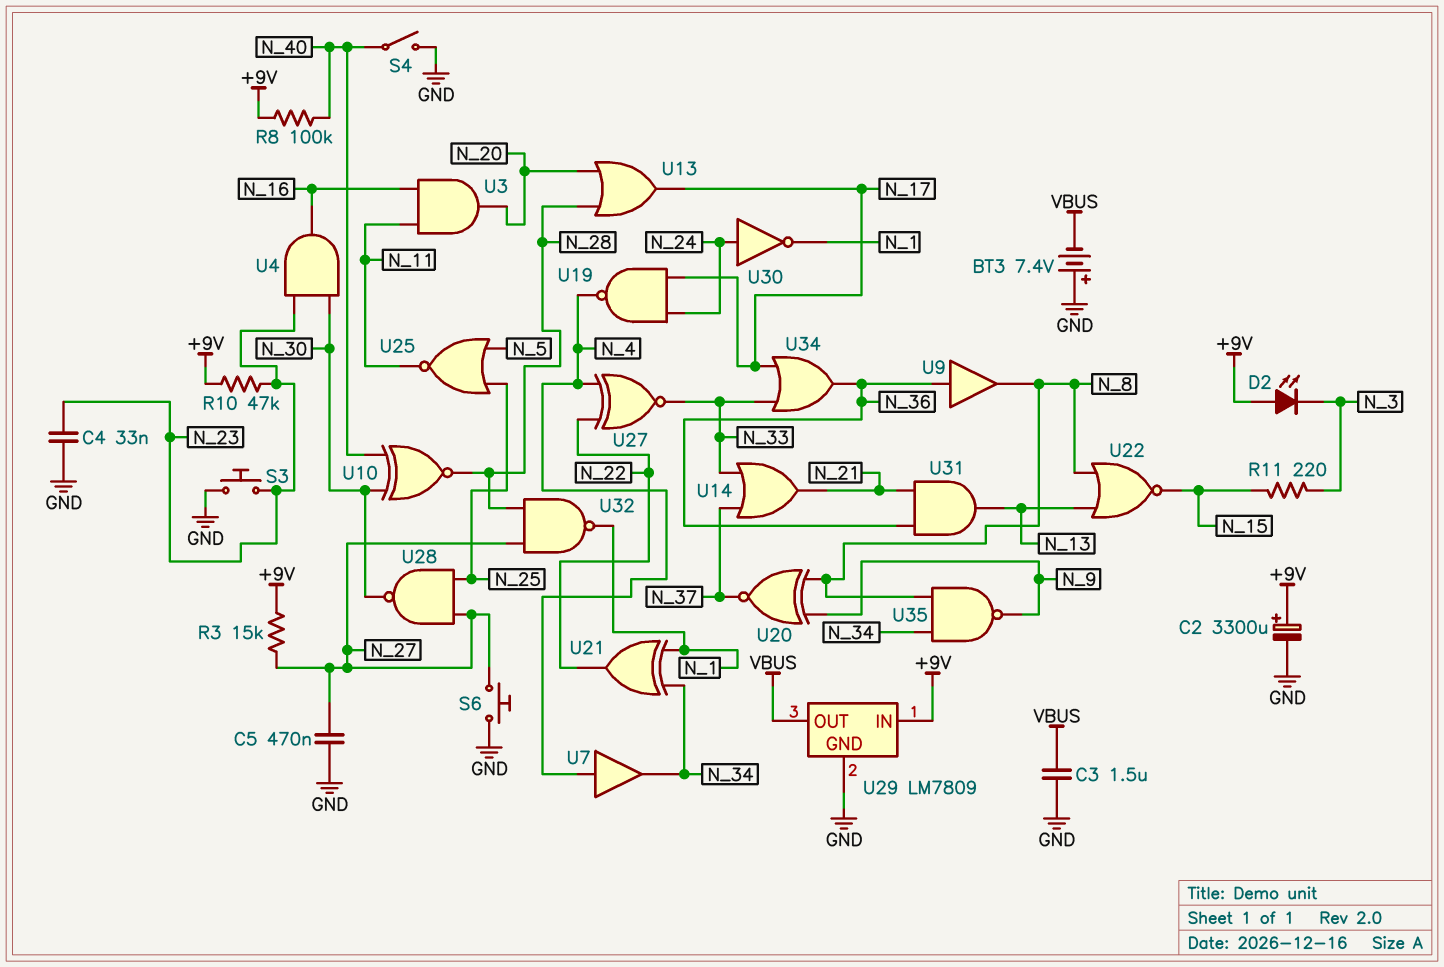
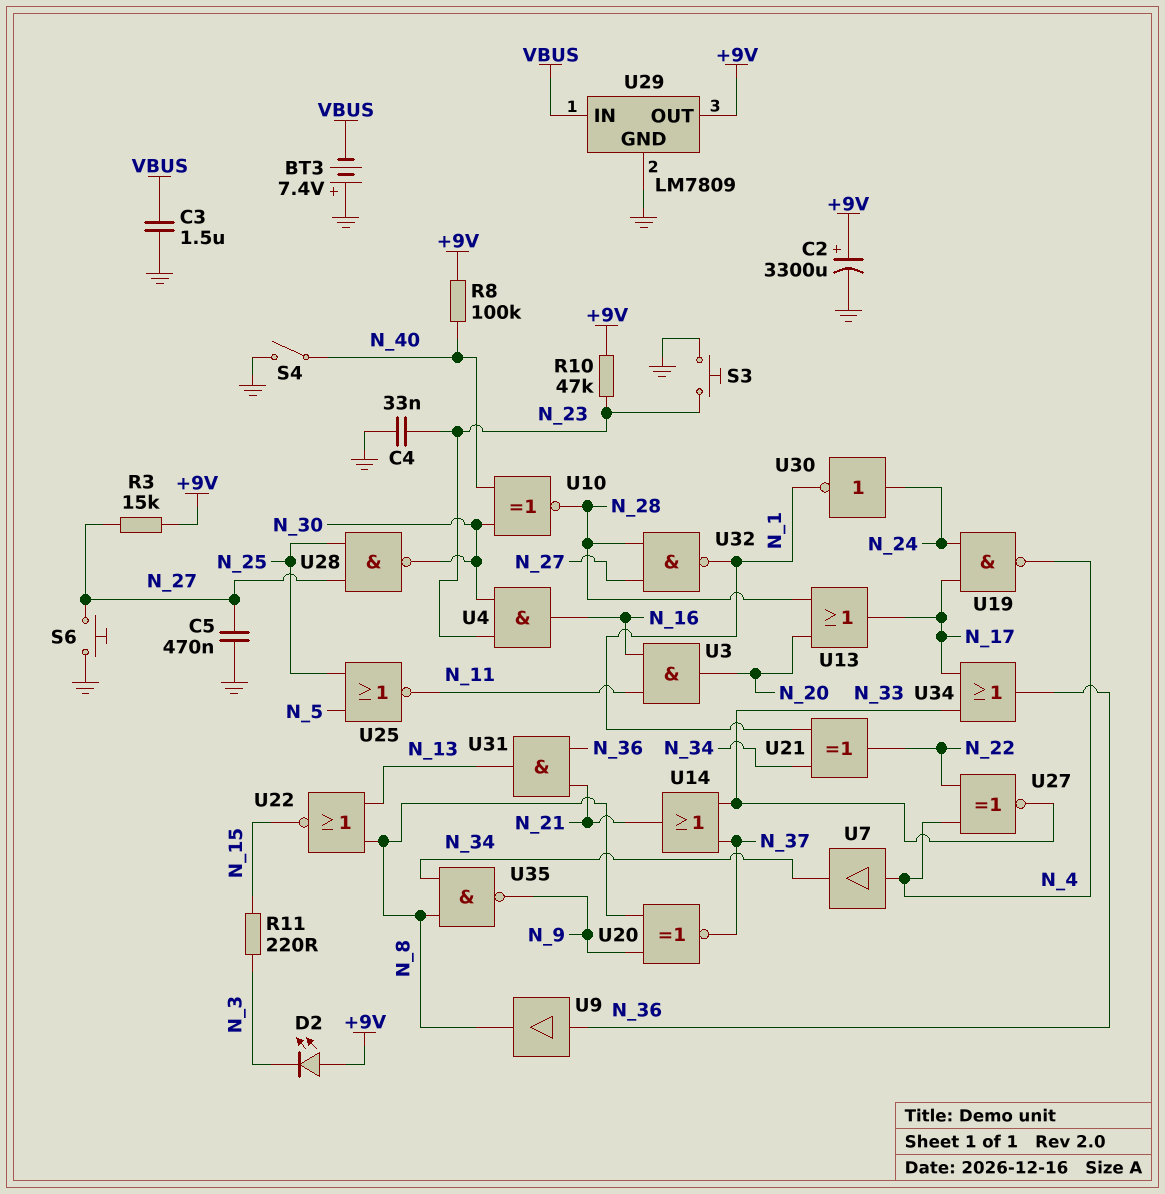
U29 pin IN: +9V -> VBUS
U29 pin OUT: VBUS -> +9V

